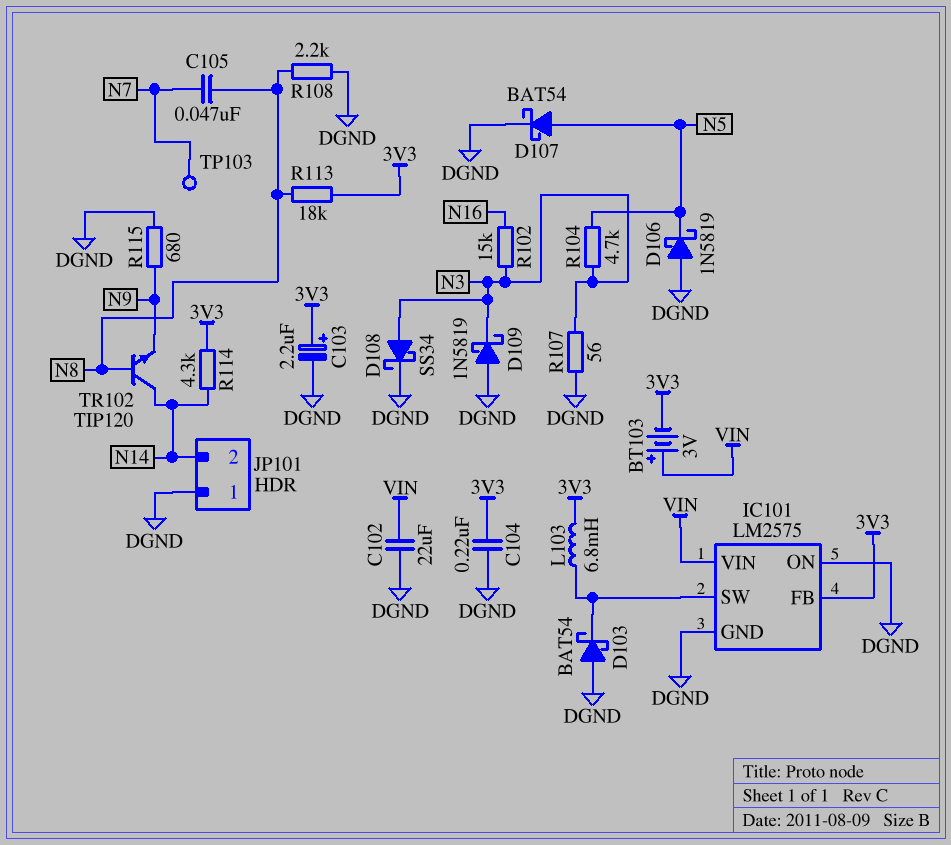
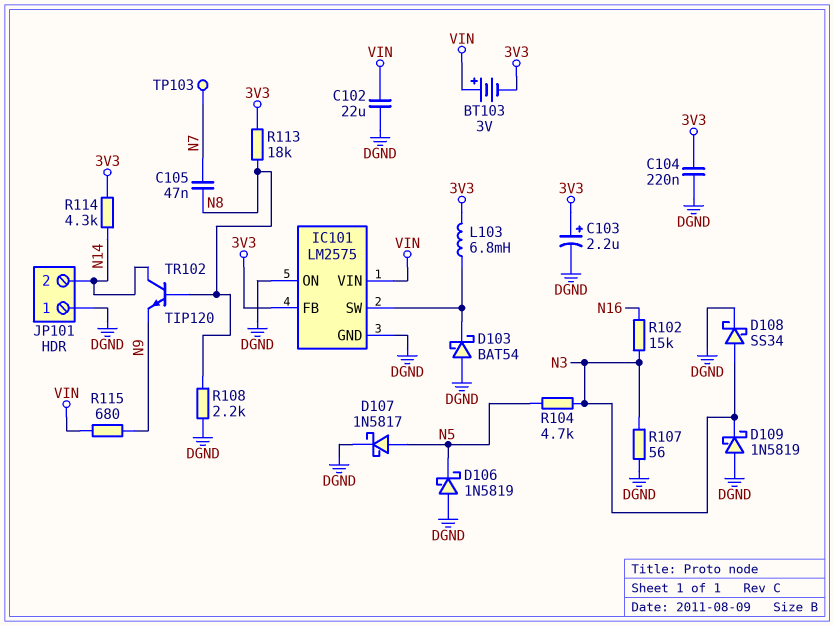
D107: schottky BAT54 (A N5, K DGND) -> schottky 1N5817 (A N5, K DGND)
R115: 680 (DGND, N9) -> 680 (N9, VIN)

